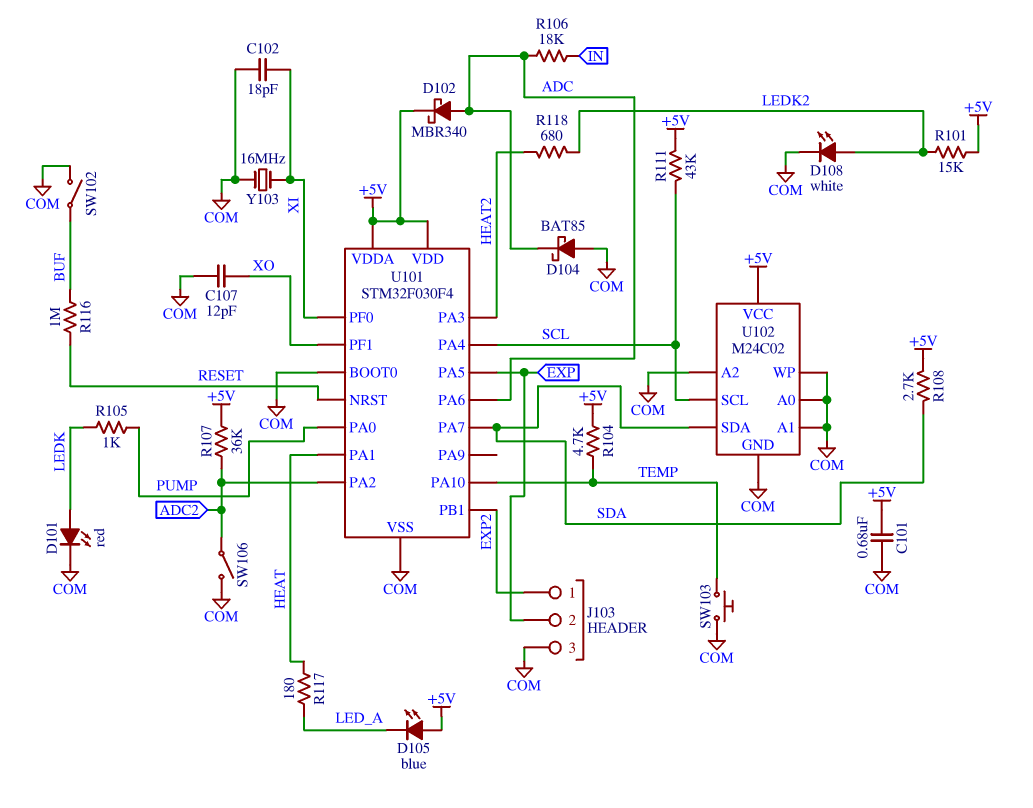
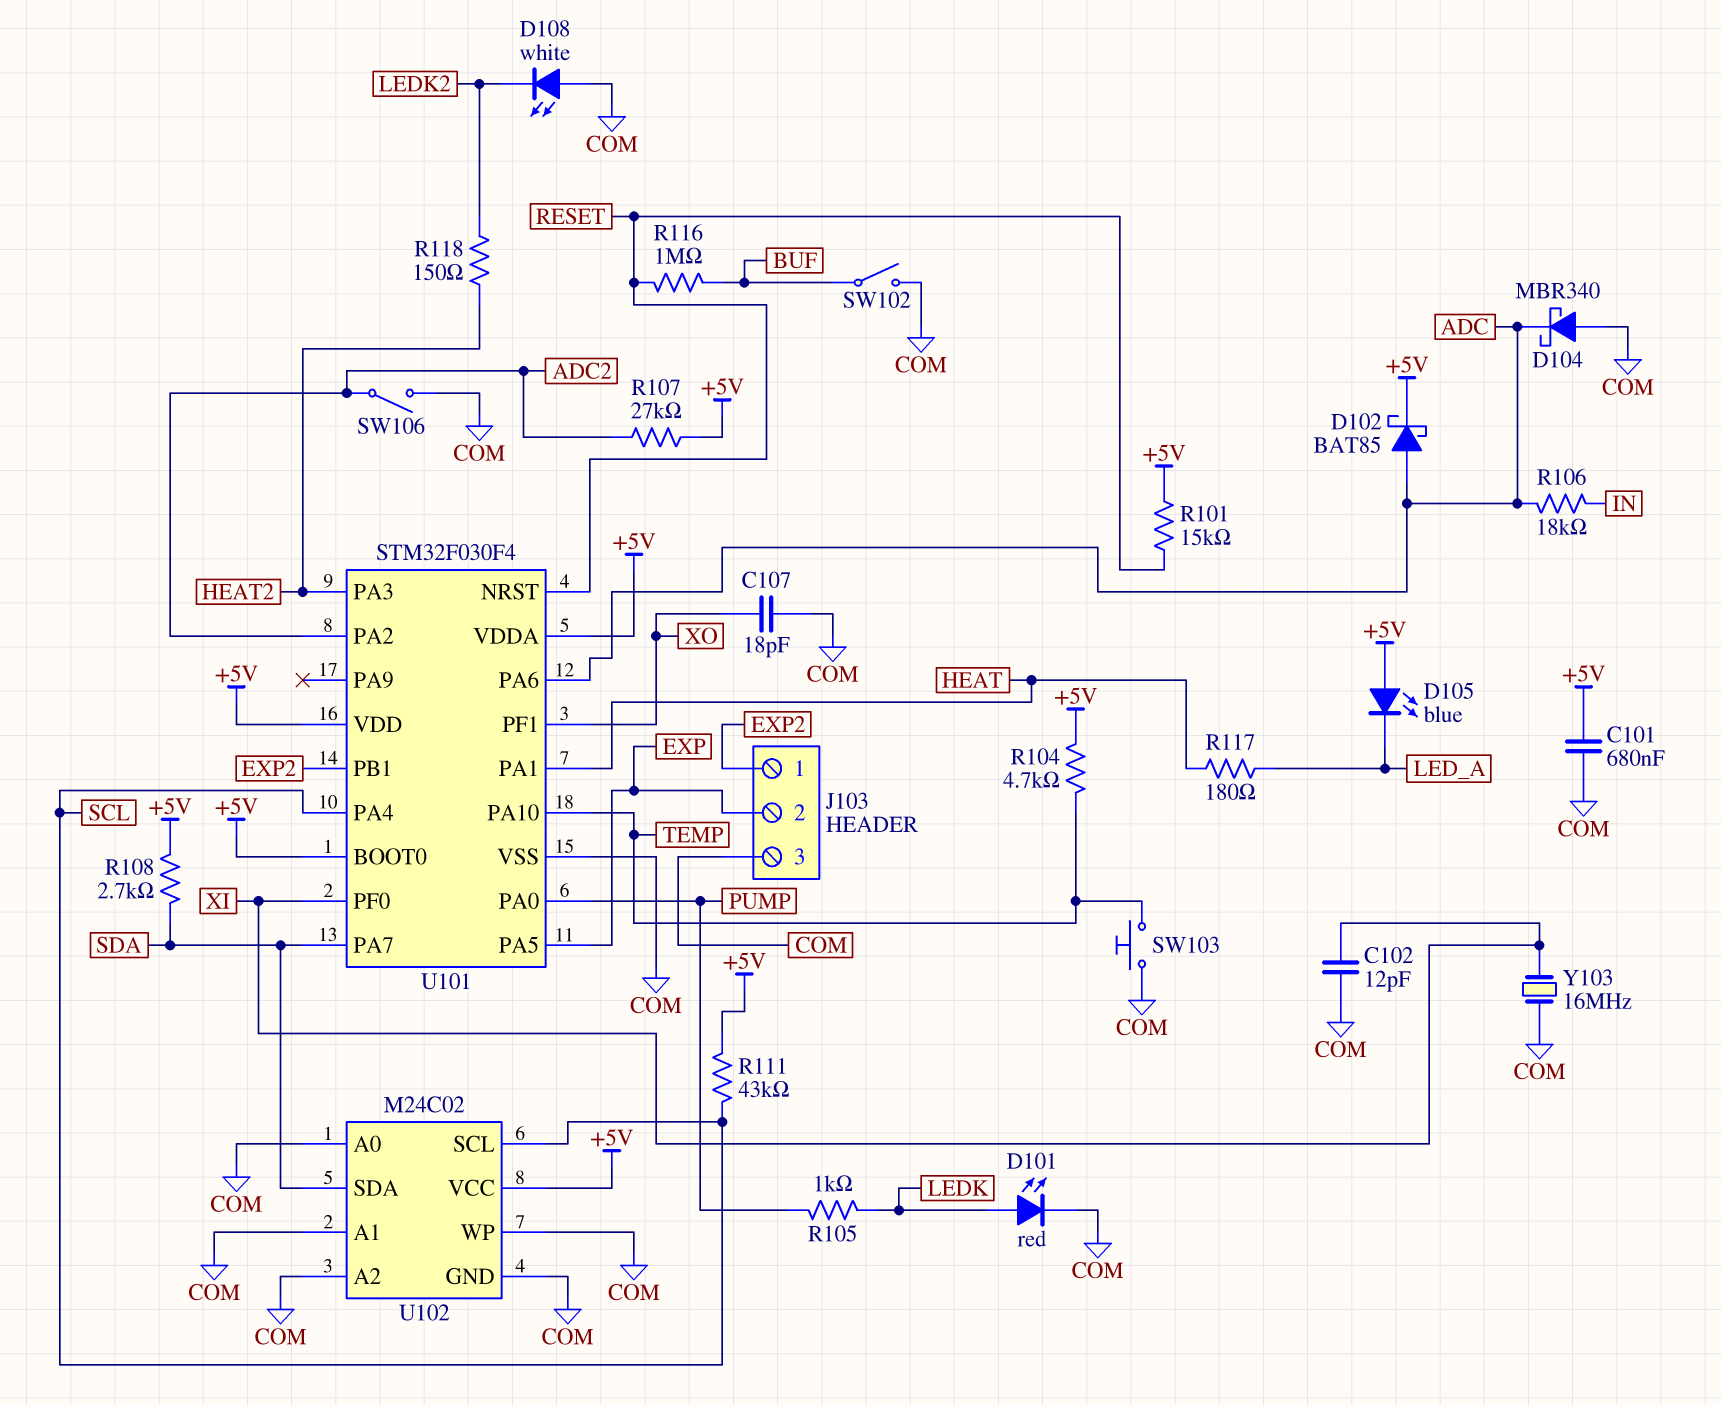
C102: 18pF (COM, XI) -> 12pF (COM, XI)
C107: 12pF (COM, XO) -> 18pF (COM, XO)
D102: schottky MBR340 (A ADC, K +5V) -> schottky BAT85 (A ADC, K +5V)
D104: schottky BAT85 (A COM, K ADC) -> schottky MBR340 (A COM, K ADC)
D108: LED white (A LEDK2, K COM) -> LED white (A COM, K LEDK2)
R101: 15k (+5V, LEDK2) -> 15k (+5V, RESET)
R107: 36k (+5V, ADC2) -> 27k (+5V, ADC2)
R118: 680 (HEAT2, LEDK2) -> 150 (HEAT2, LEDK2)
U101 pin BOOT0: COM -> +5V

